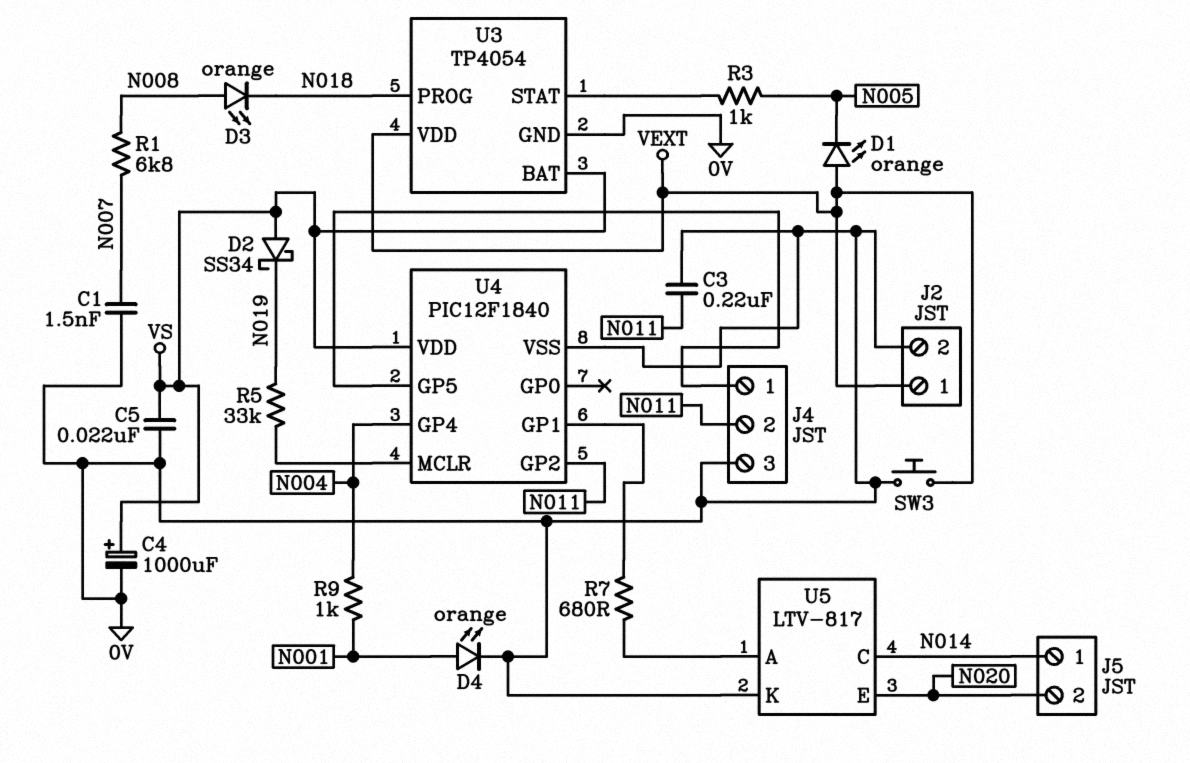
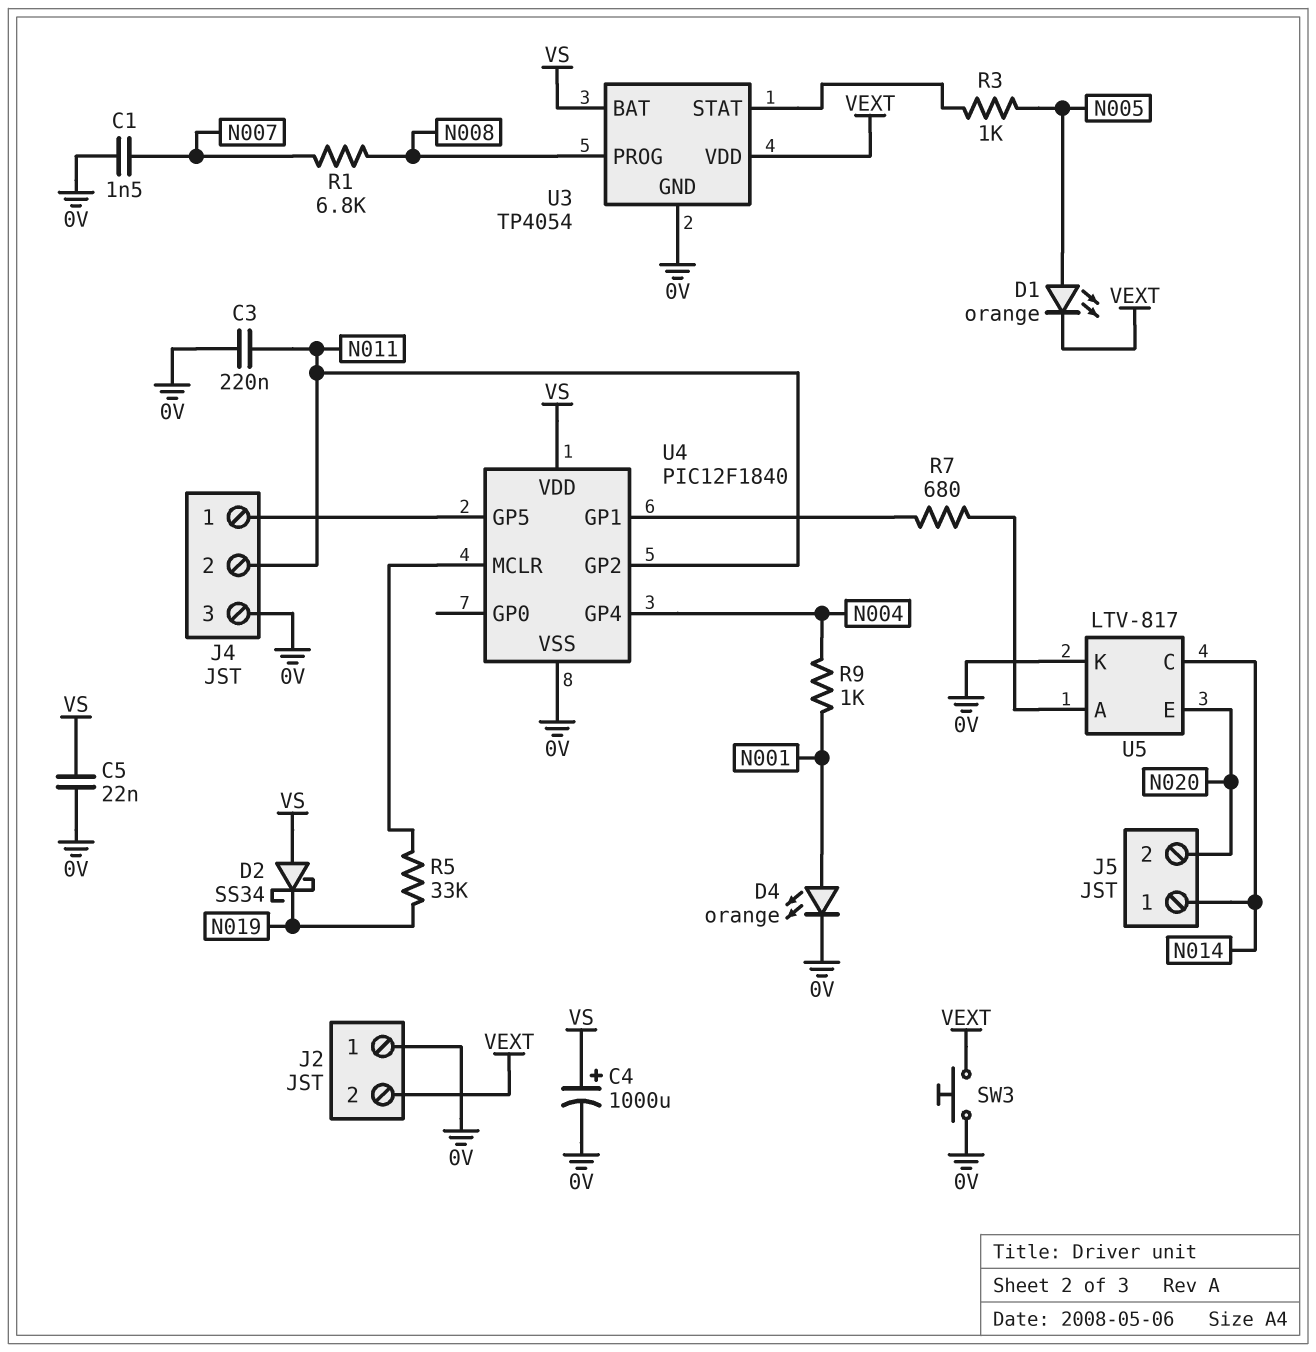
D1: LED orange (A VEXT, K N005) -> LED orange (A N005, K VEXT)
D3: LED orange (A N008, K N018) -> none
J2 pin 1: VEXT -> 0V
J2 pin 2: 0V -> VEXT
U3 pin PROG: N018 -> N008

